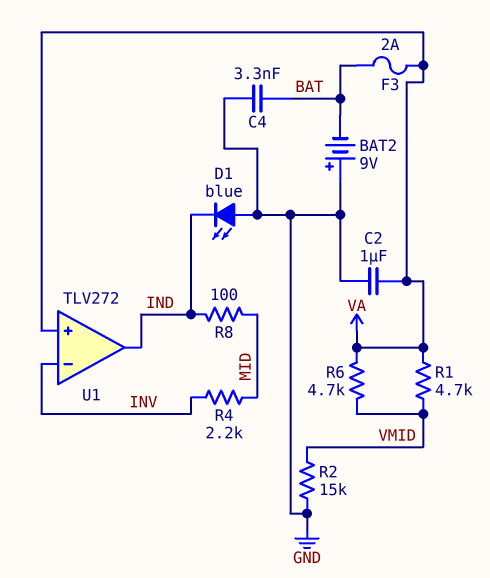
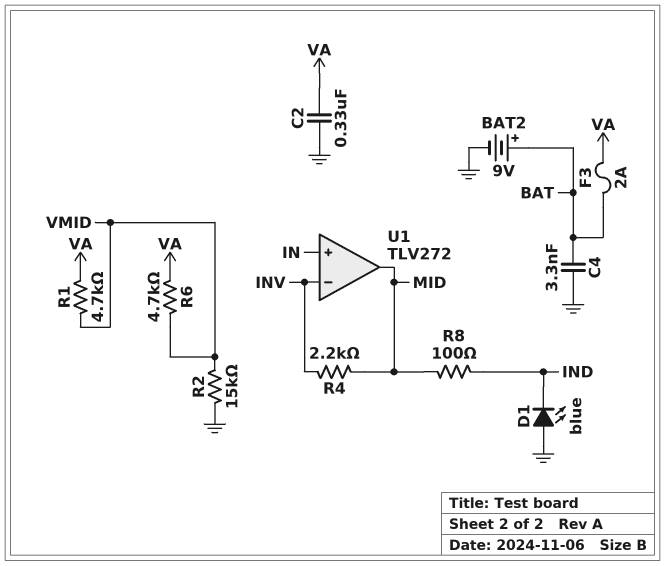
BAT2: 9V (plus GND, minus BAT) -> 9V (plus BAT, minus GND)
C2: 1uF (GND, VA) -> 330nF (GND, VA)
U1 pin in+: VA -> IN
U1 pin out: IND -> MID

